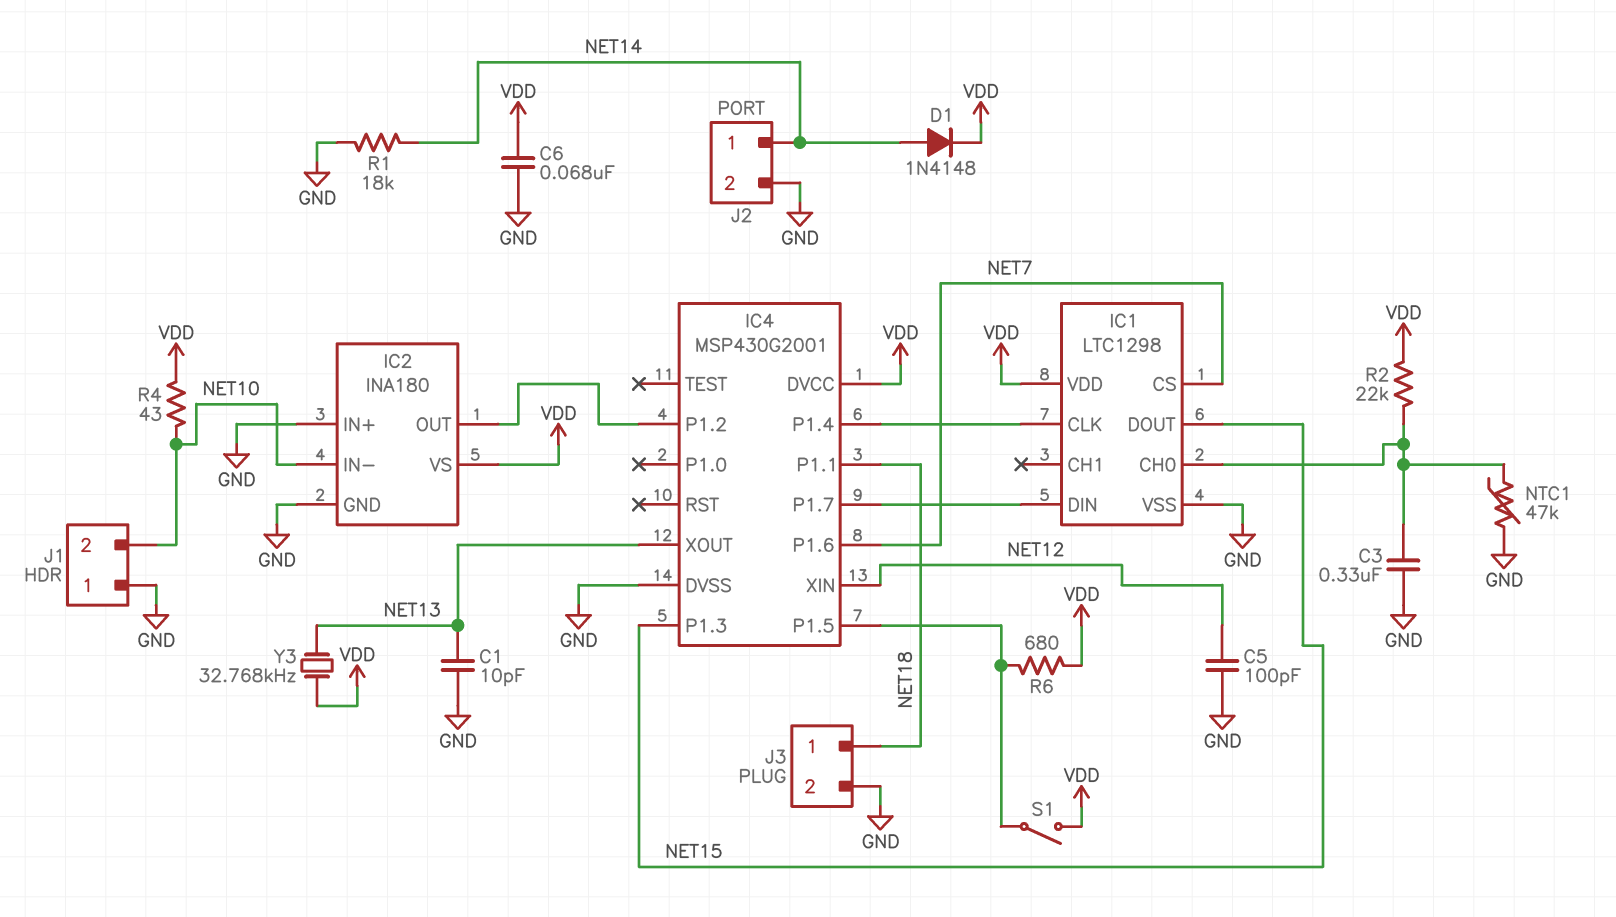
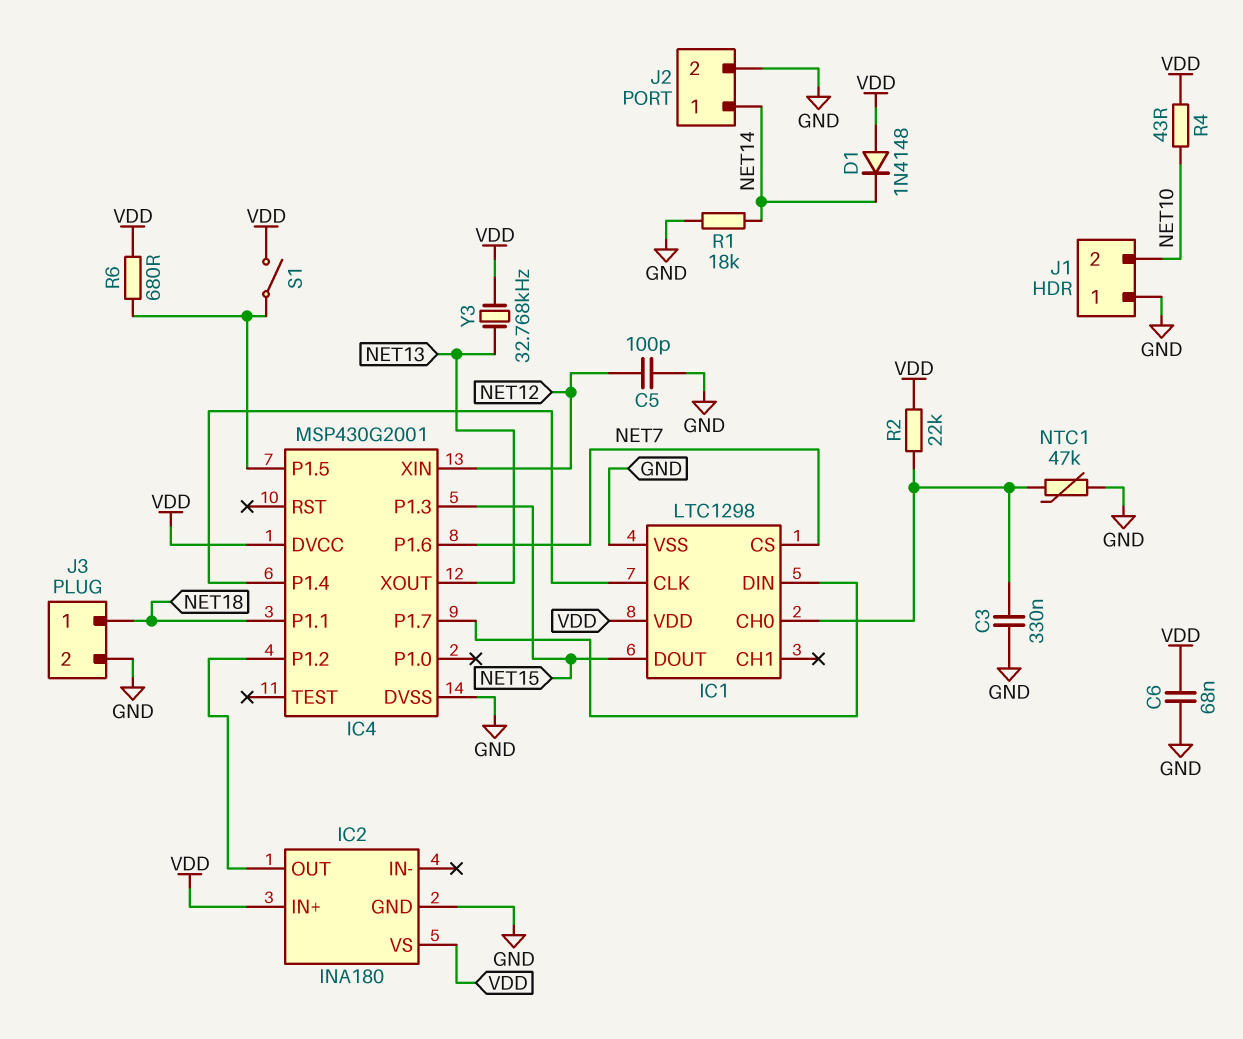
C1: 10pF (GND, NET13) -> none
D1: diode 1N4148 (A NET14, K VDD) -> diode 1N4148 (A VDD, K NET14)
IC2 pin IN+: GND -> VDD
IC2 pin IN-: NET10 -> none

